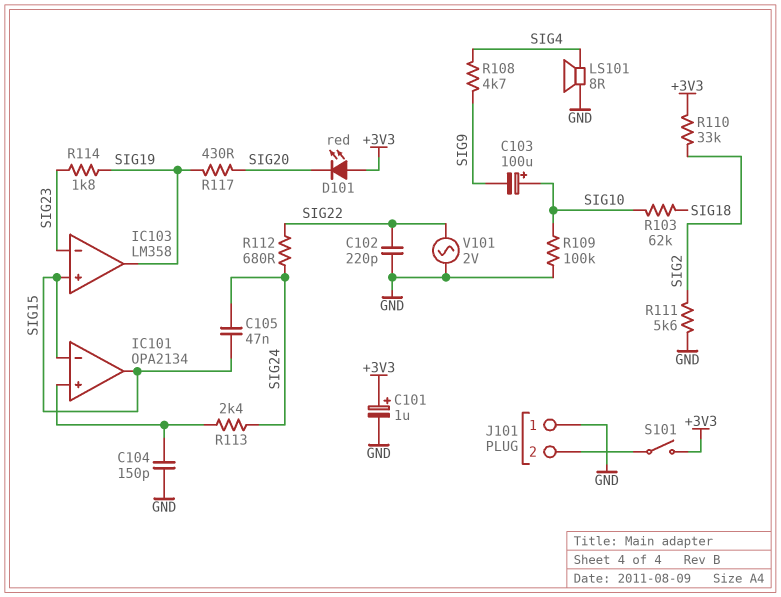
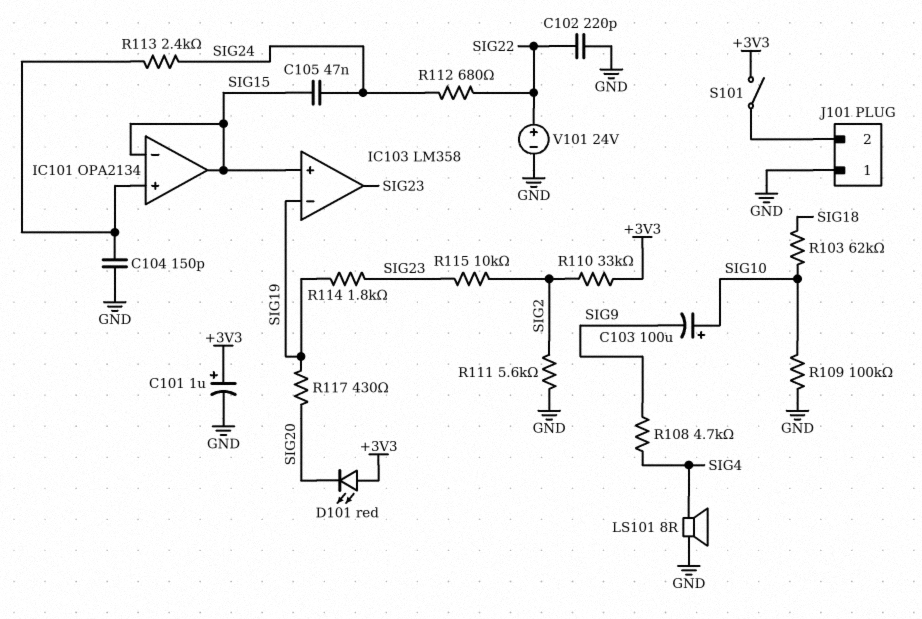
IC103 pin in-: SIG23 -> SIG19
IC103 pin out: SIG19 -> SIG23
R115: none -> 10k (SIG2, SIG23)
V101: AC 2V (GND, SIG22) -> 24V (plus SIG22, minus GND)

